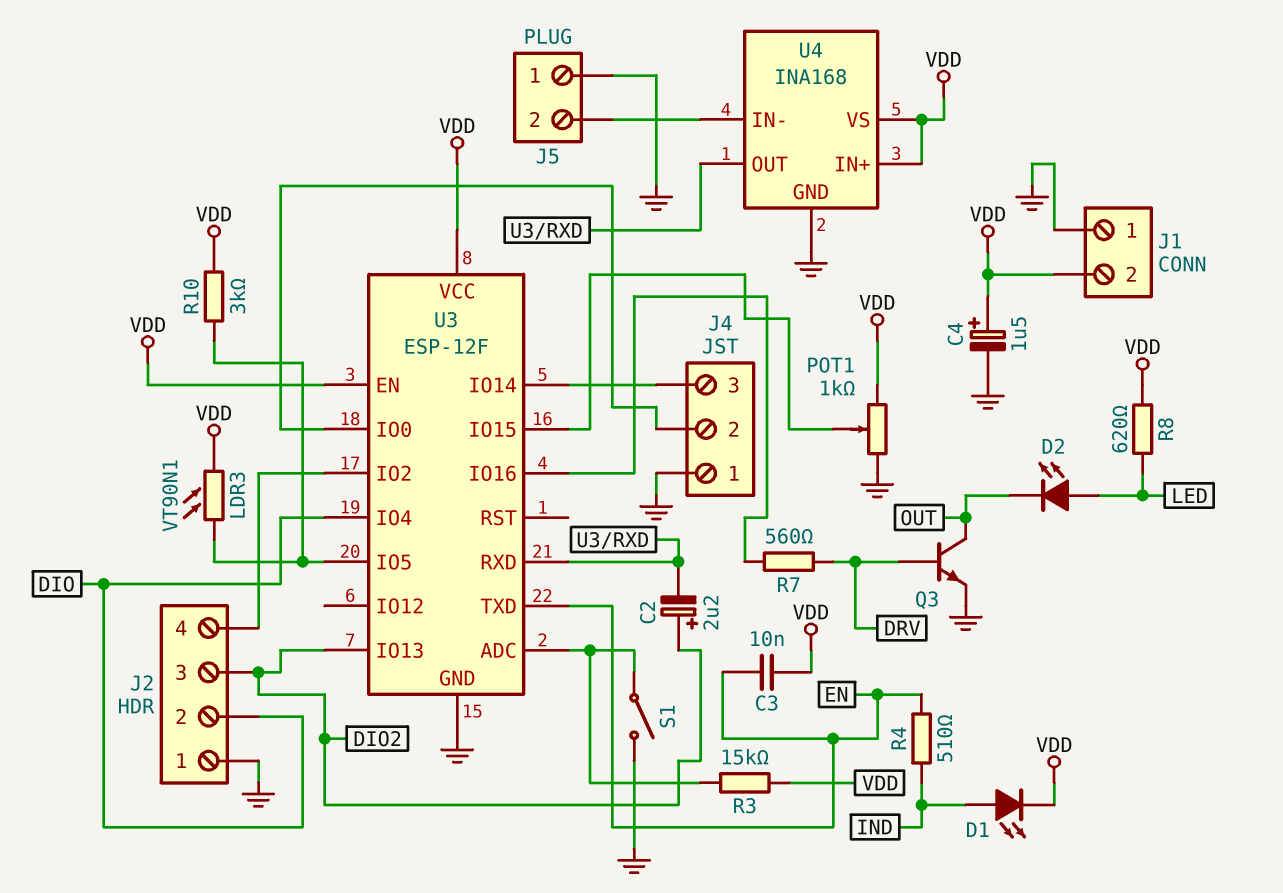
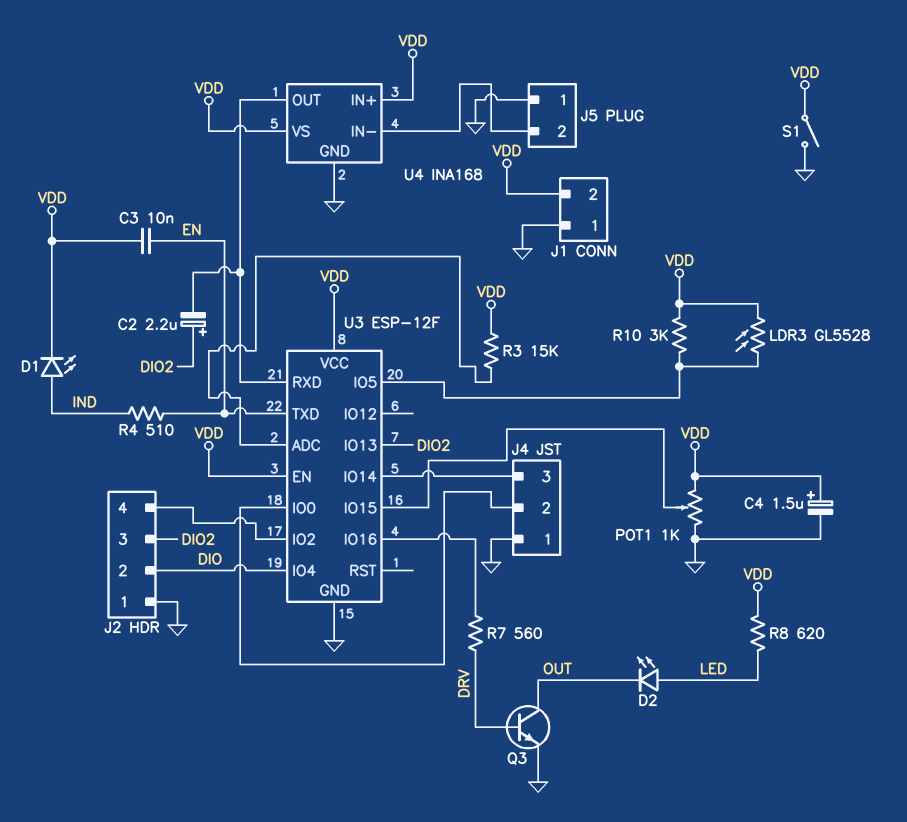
LDR3: VT90N1 (U3/IO5, VDD) -> GL5528 (U3/IO5, VDD)
S1: switch (GND, U3/ADC) -> switch (GND, VDD)

